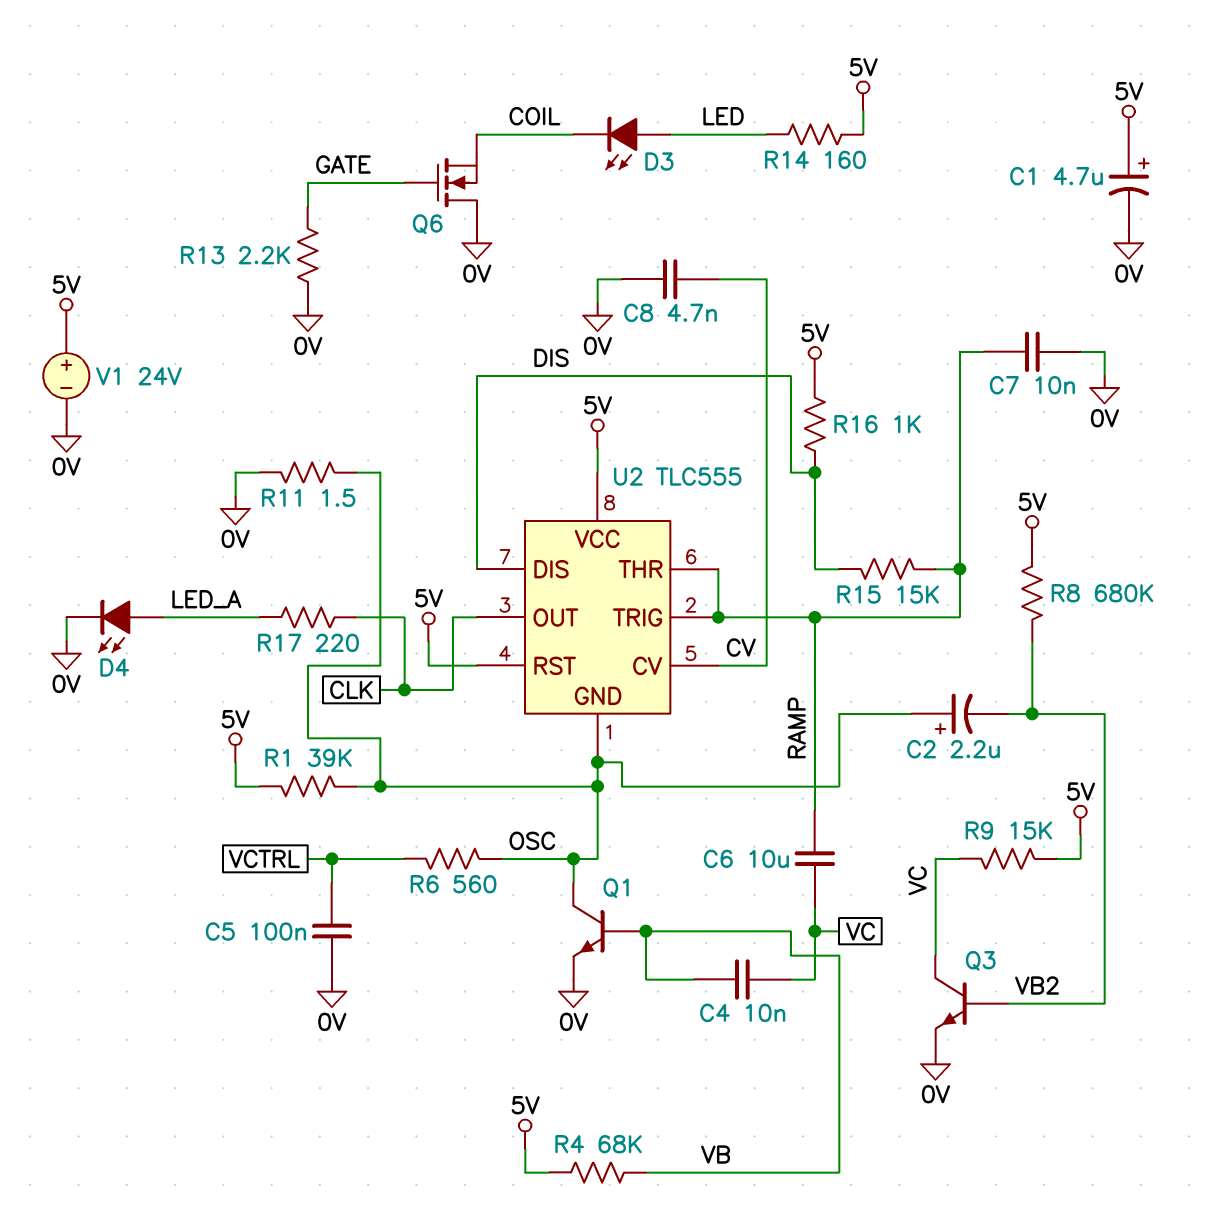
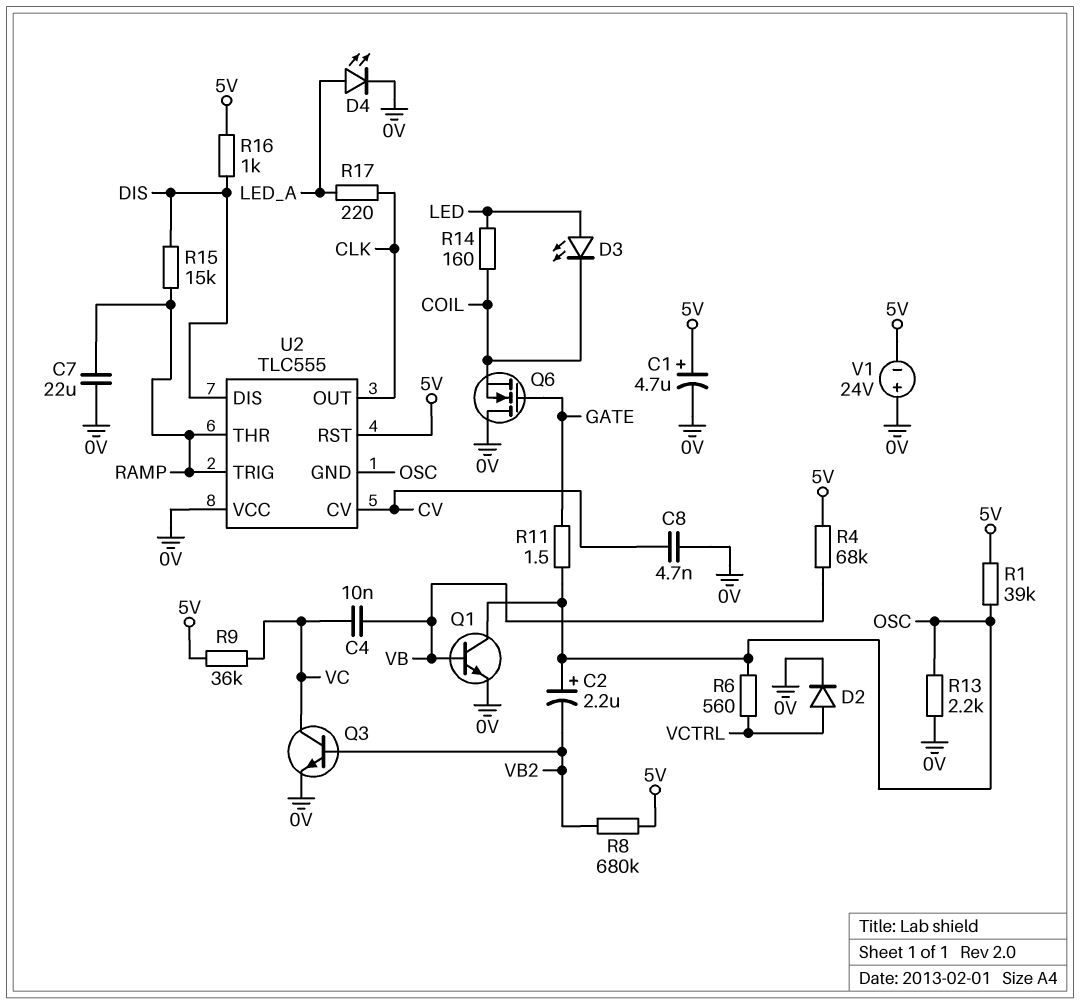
C5: 100nF (0V, VCTRL) -> none
C6: 10uF (RAMP, VC) -> none
C7: 10nF (0V, RAMP) -> 22uF (0V, RAMP)
D2: none -> diode (A VCTRL, K 0V)
R9: 15k (5V, VC) -> 36k (5V, VC)
R11: 1.5 (0V, OSC) -> 1.5 (GATE, OSC)
R13: 2.2k (0V, GATE) -> 2.2k (0V, OSC)
R14: 160 (5V, LED) -> 160 (COIL, LED)
U2 pin VCC: 5V -> 0V
V1: 24V (plus 5V, minus 0V) -> 24V (plus 0V, minus 5V)

